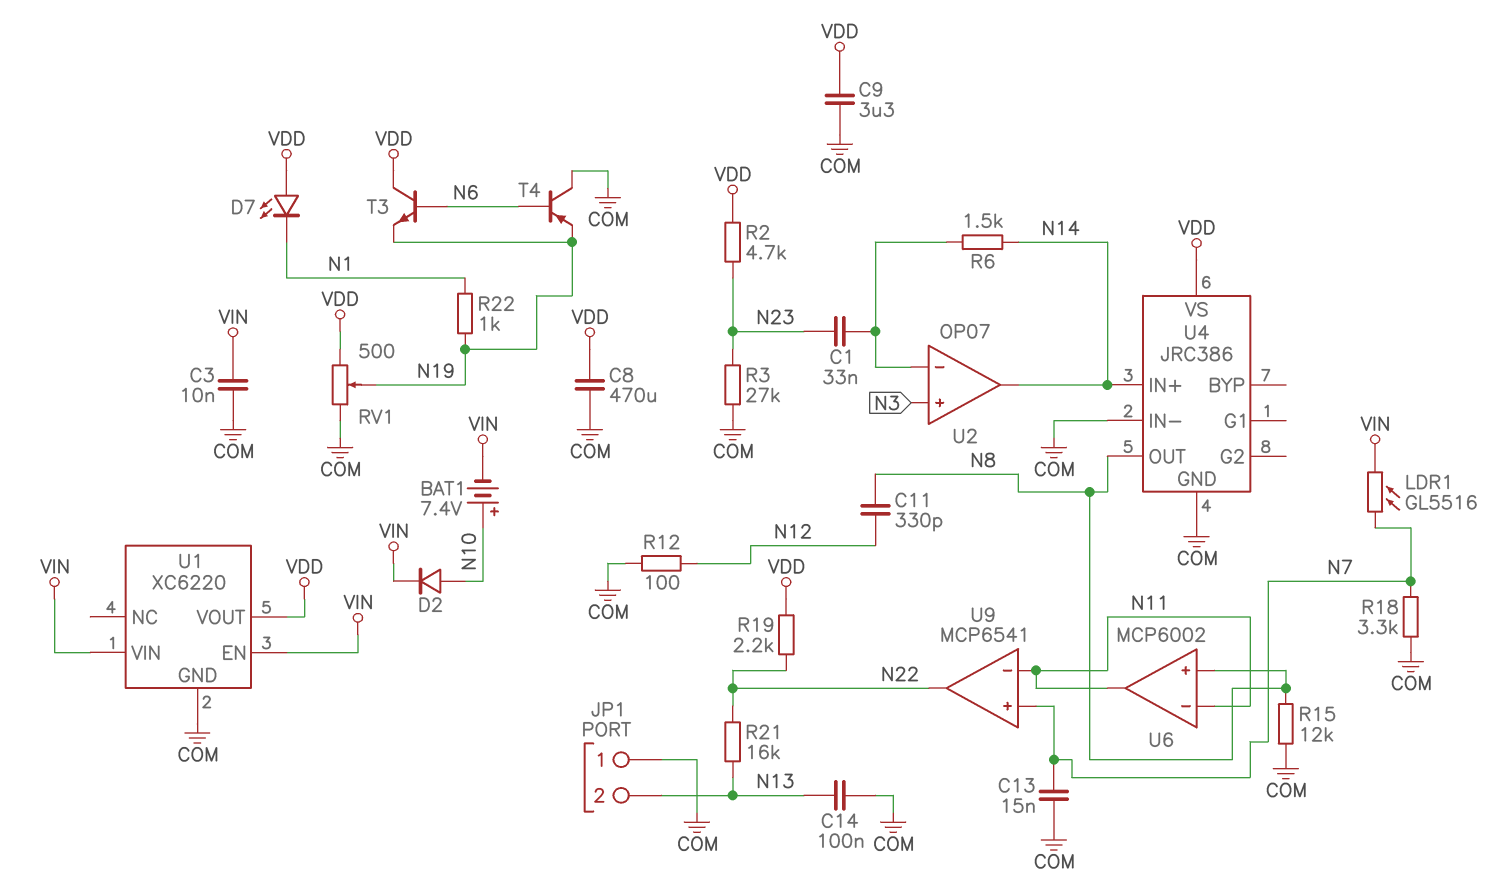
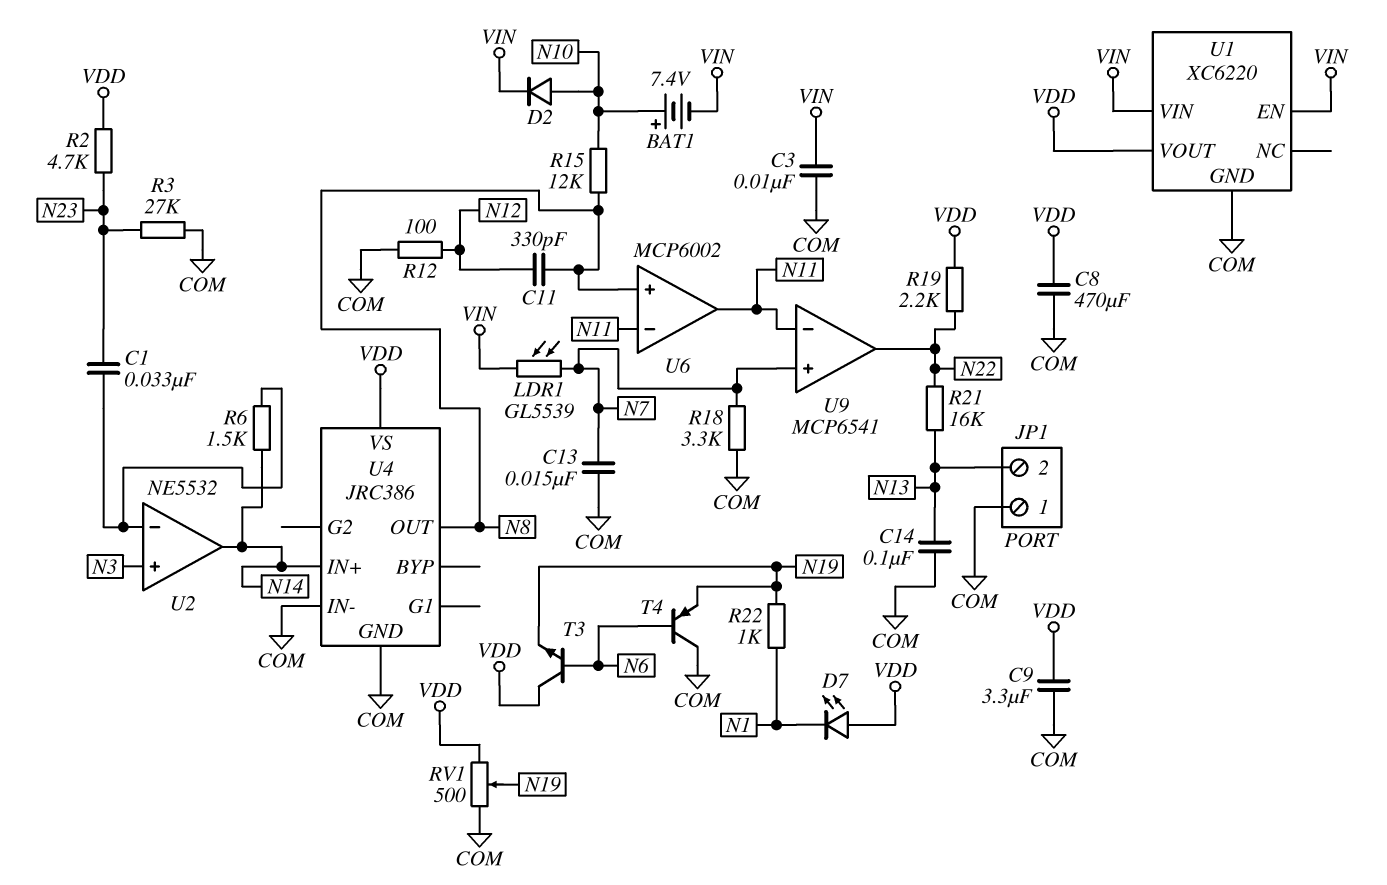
LDR1: GL5516 (N7, VIN) -> GL5539 (N7, VIN)
R15: 12k (COM, N8) -> 12k (N8, N10)
U2: OP07 -> NE5532

